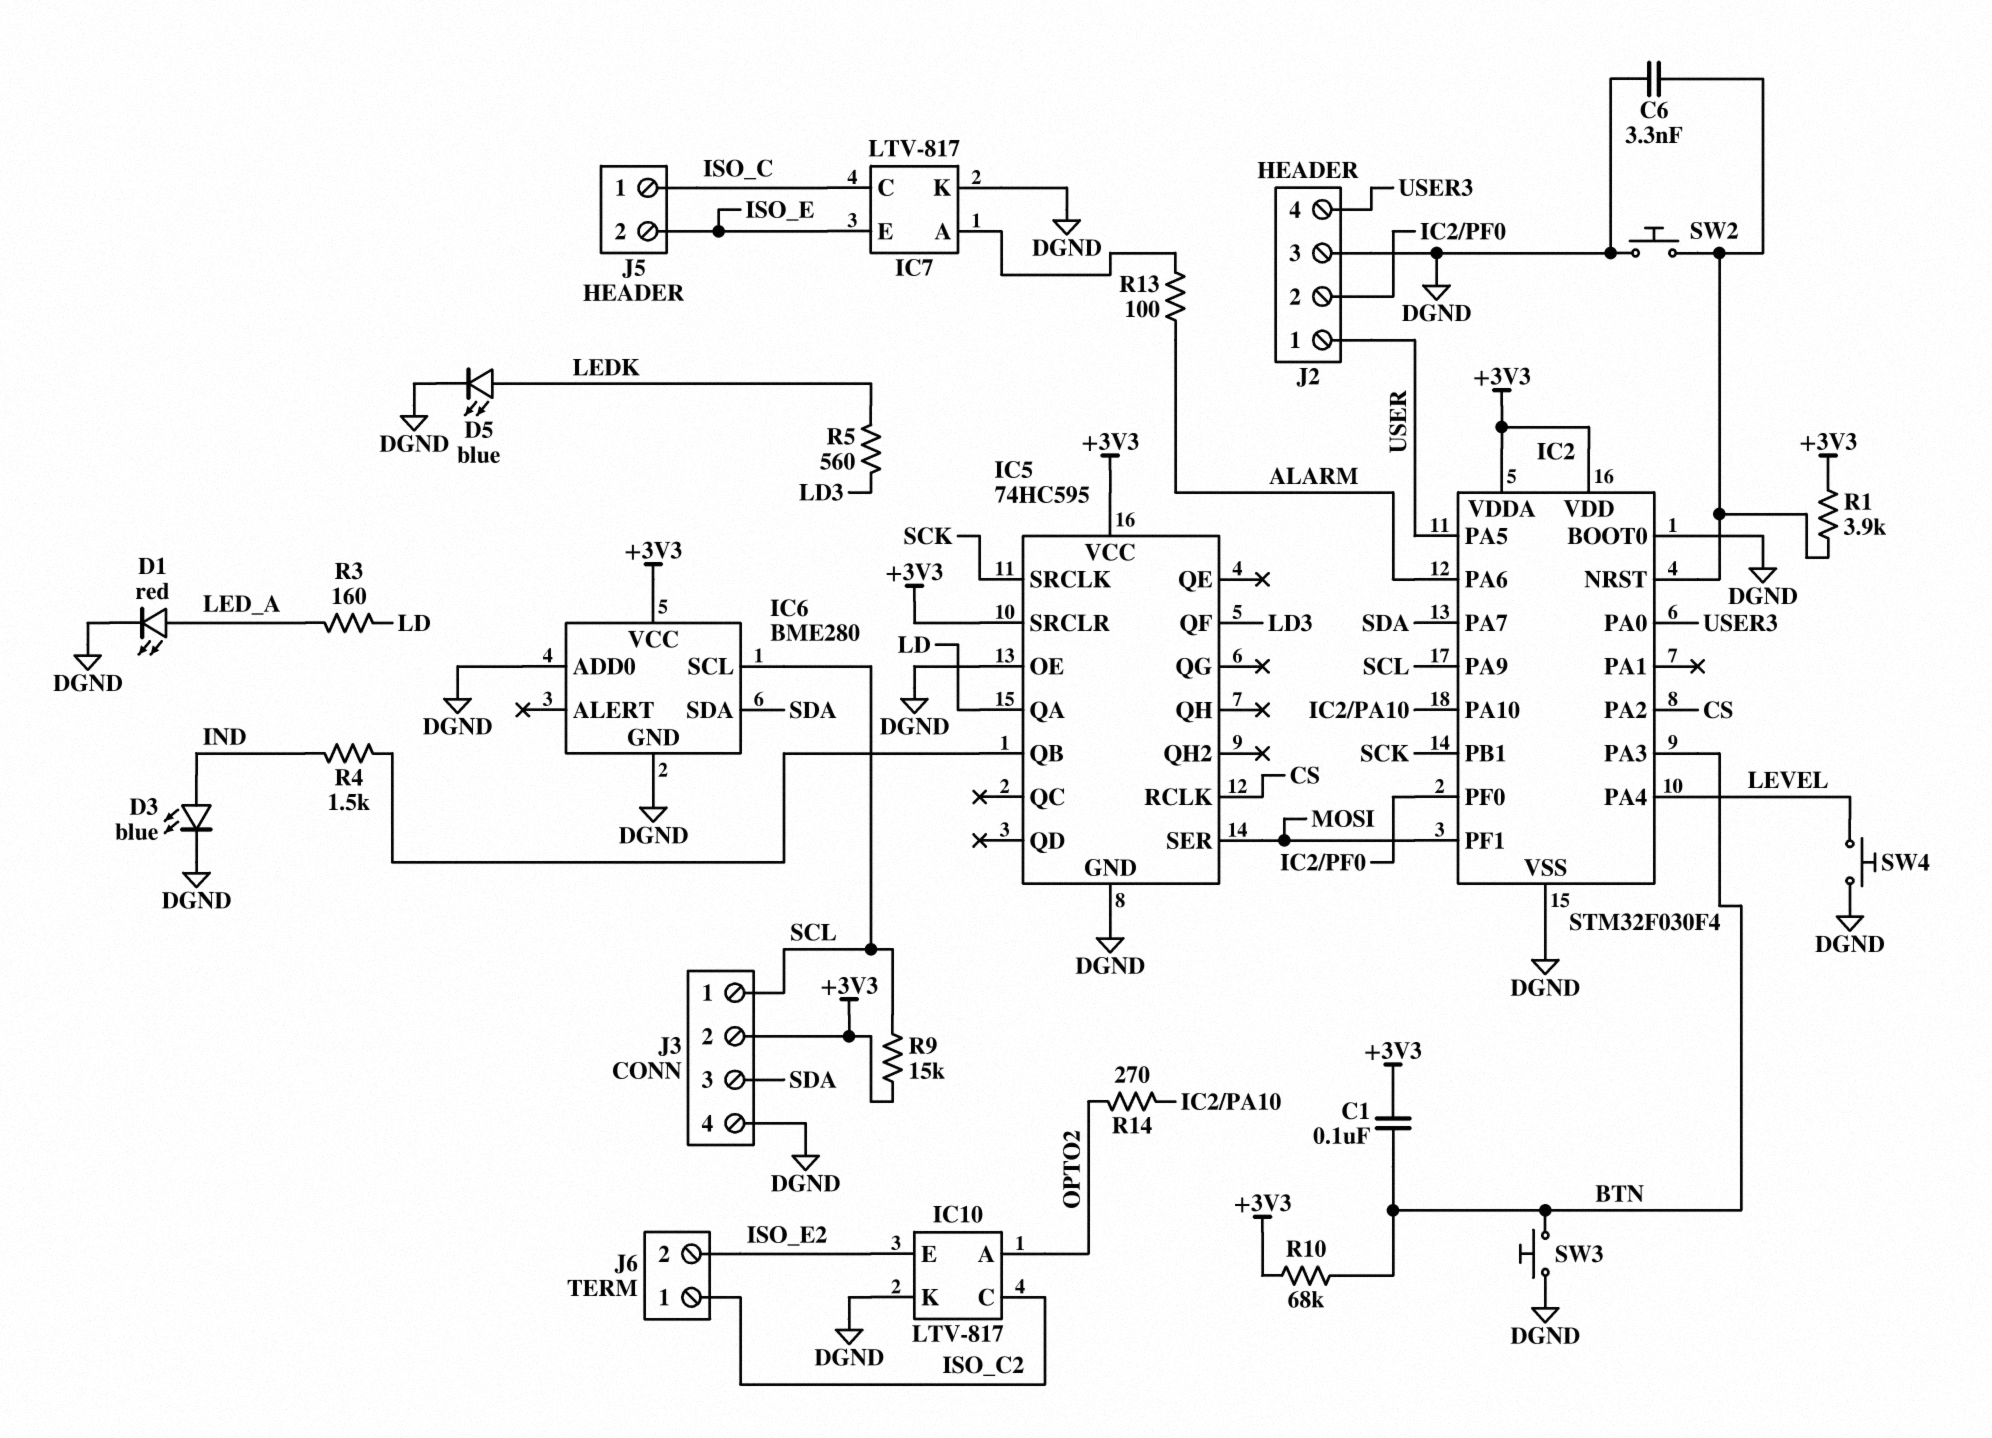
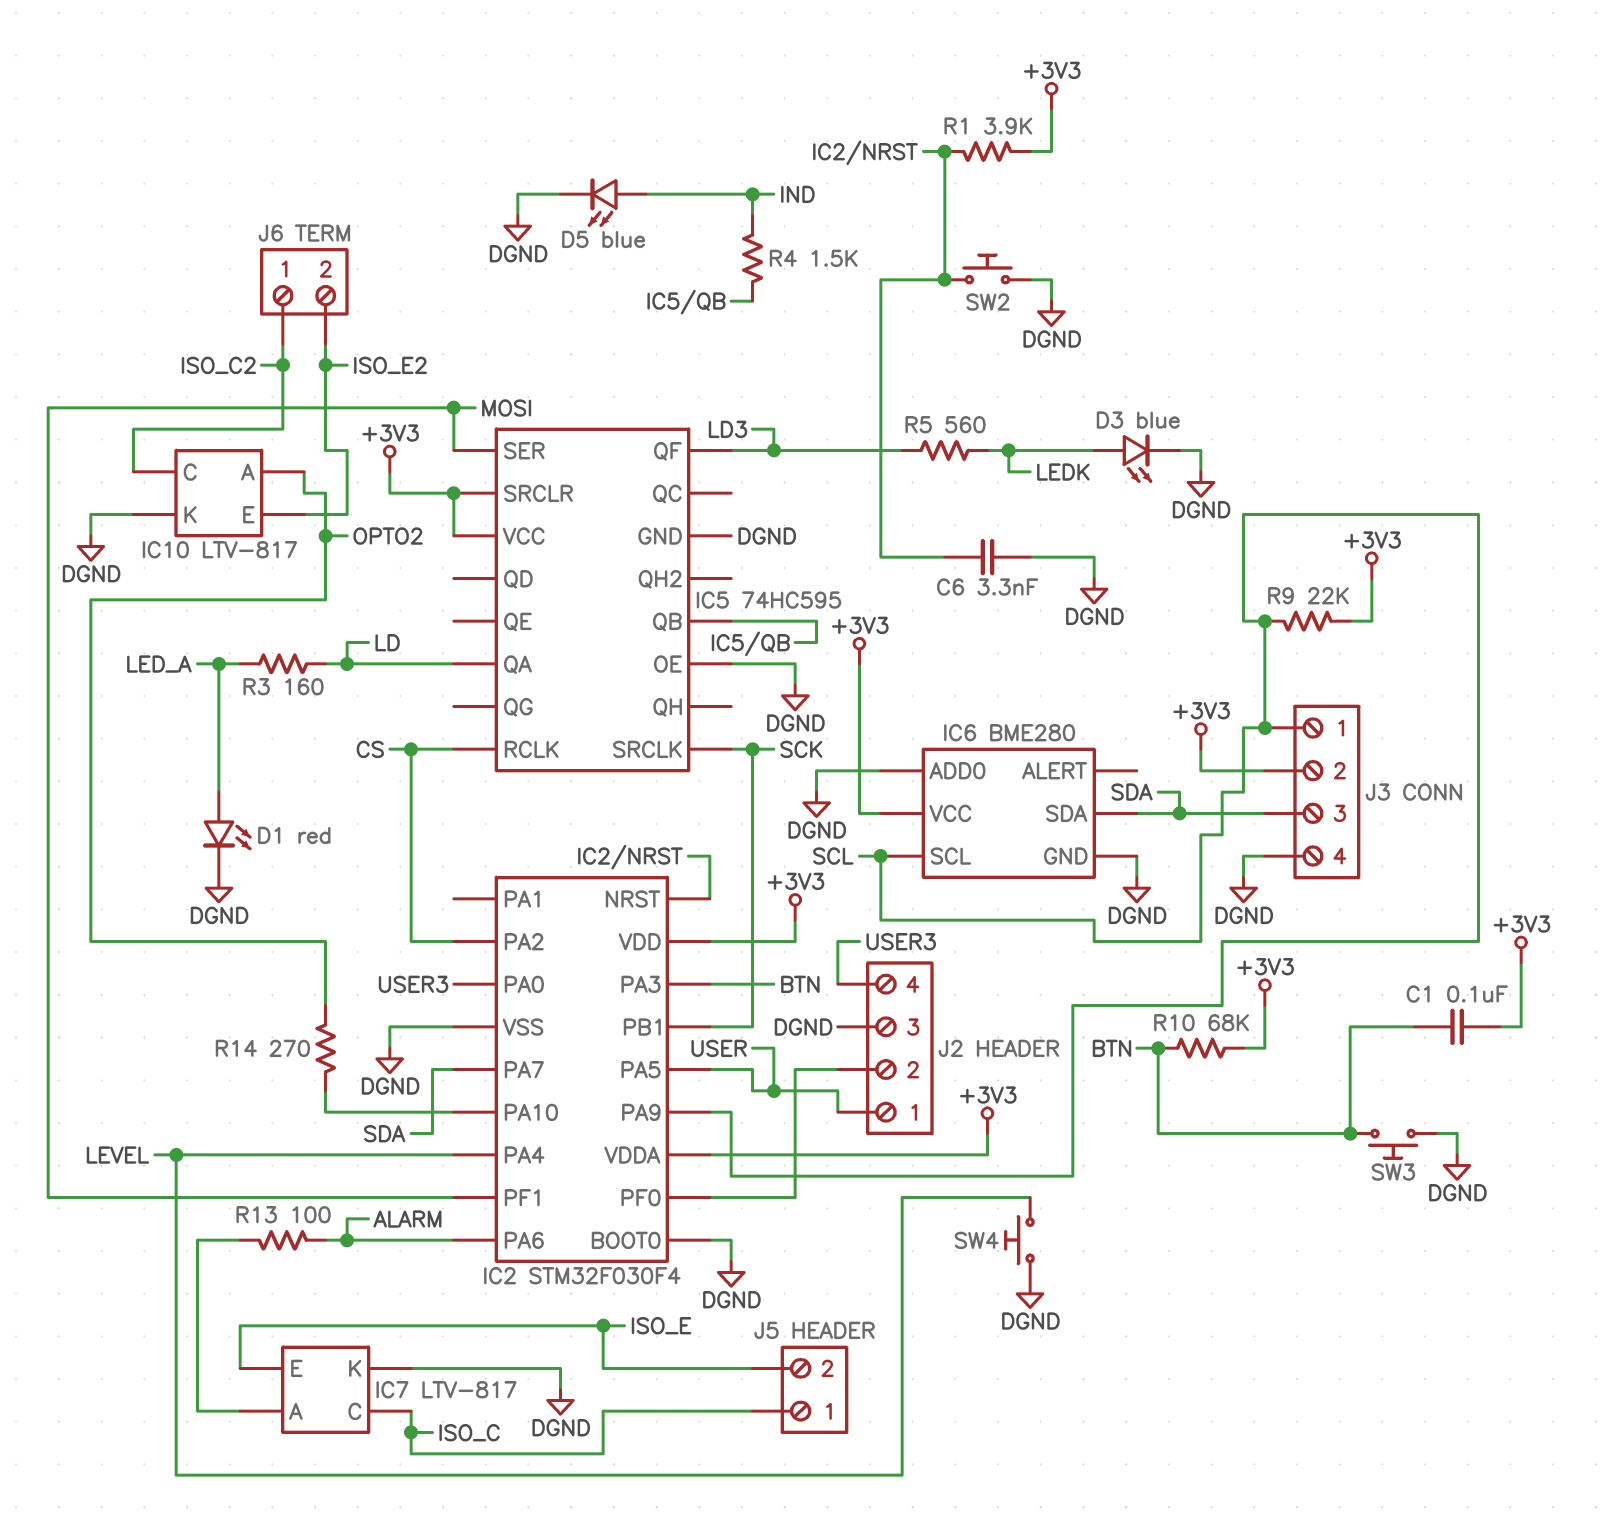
D3: LED blue (A IND, K DGND) -> LED blue (A LEDK, K DGND)
D5: LED blue (A LEDK, K DGND) -> LED blue (A IND, K DGND)
R9: 15k (+3V3, SCL) -> 22k (+3V3, SCL)

